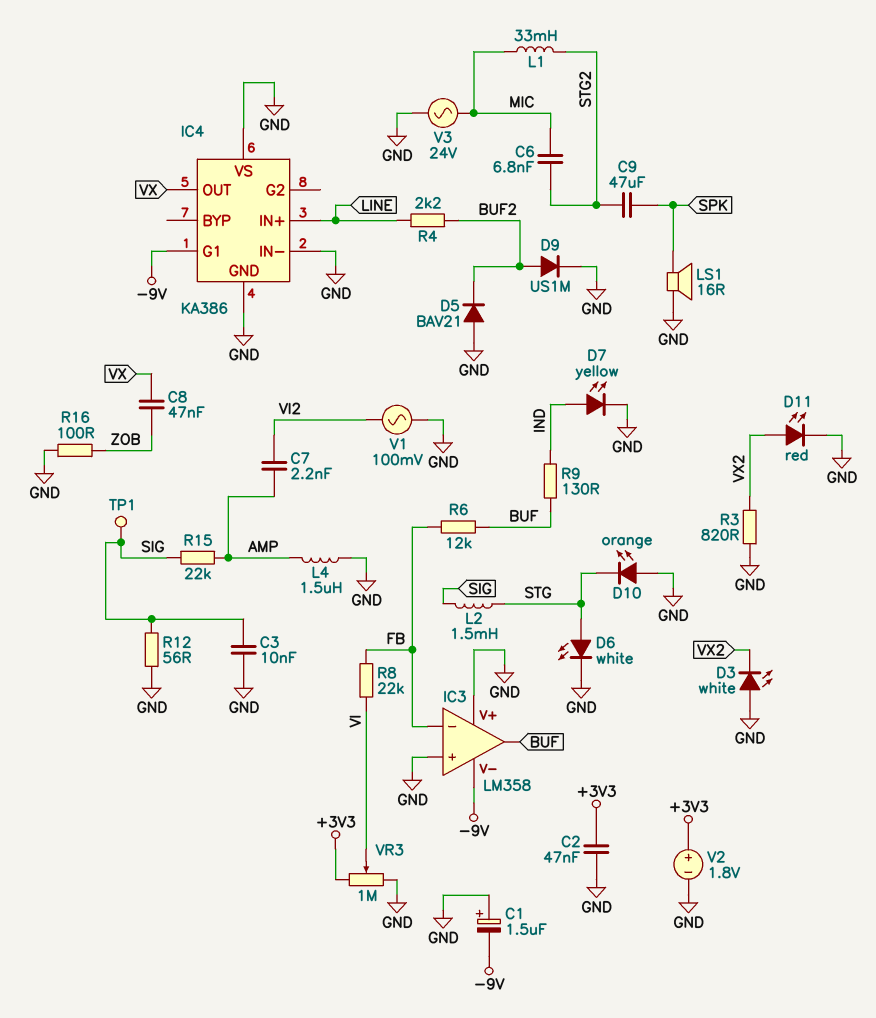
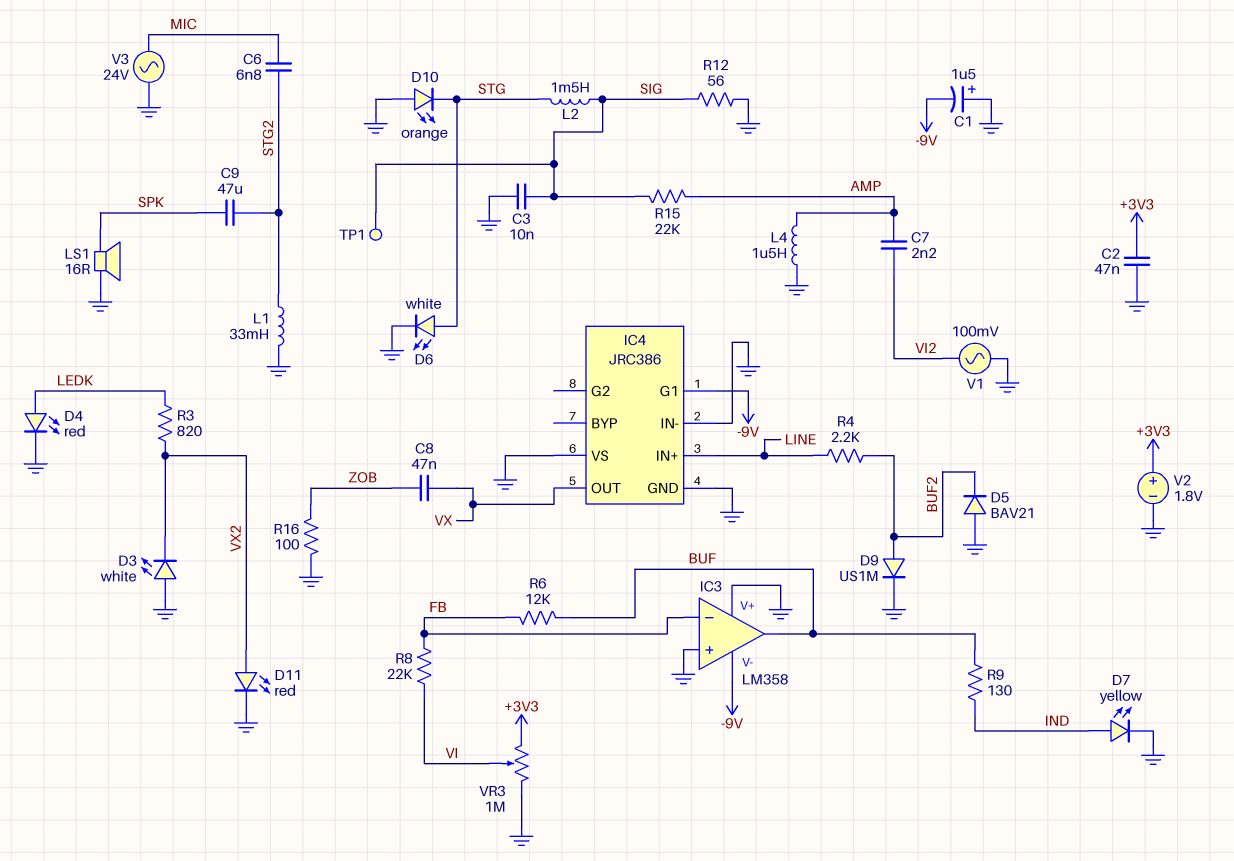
D4: none -> LED red (A LEDK, K GND)
IC4: KA386 -> JRC386
L1: 33mH (MIC, STG2) -> 33mH (GND, STG2)
R3: 820 (GND, VX2) -> 820 (LEDK, VX2)

